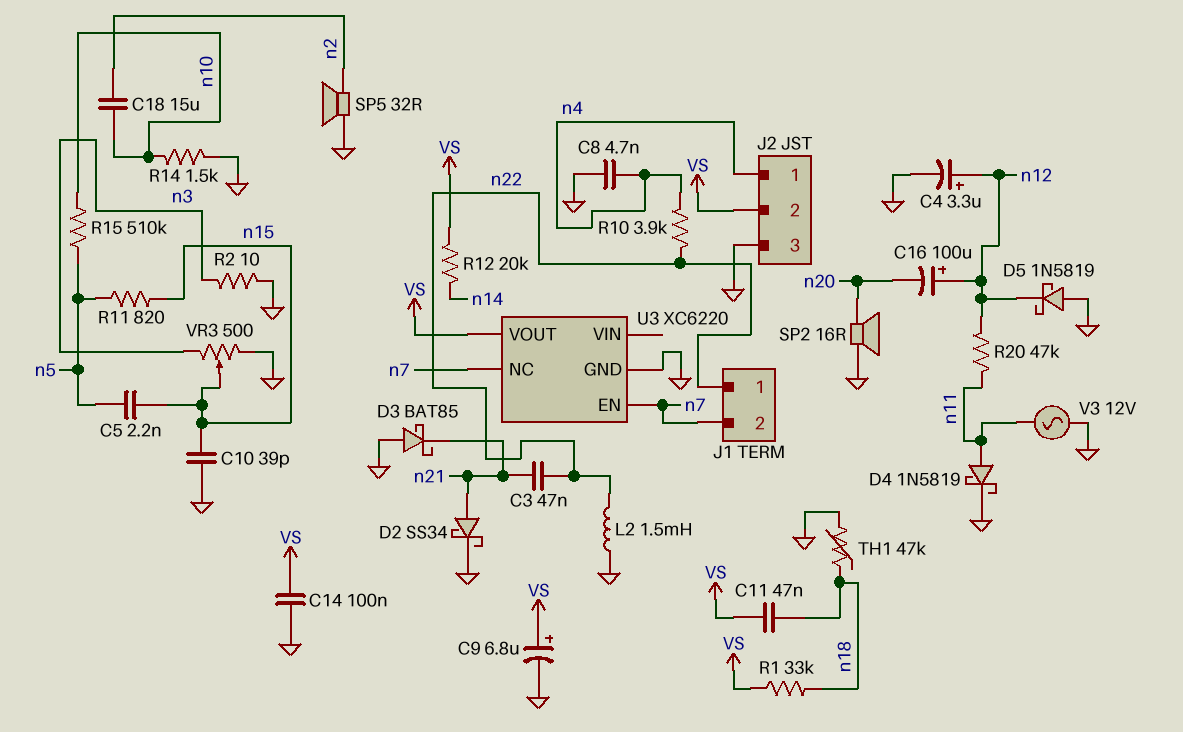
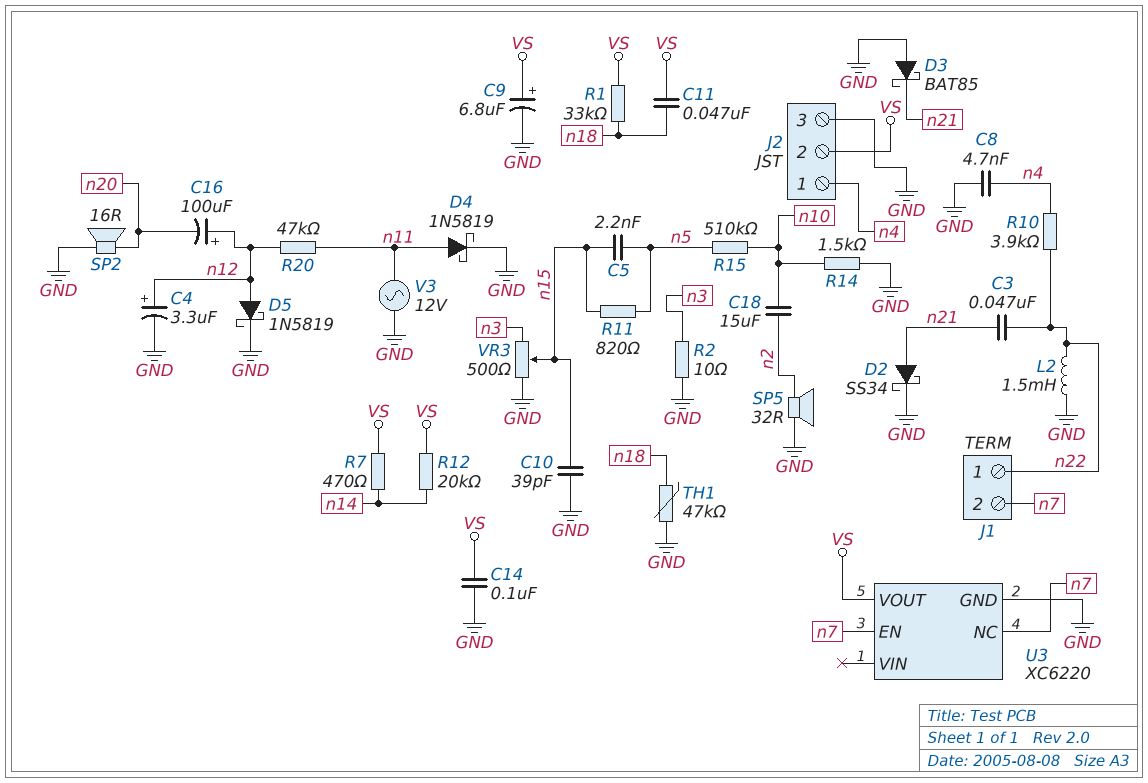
D5: schottky 1N5819 (A GND, K n12) -> schottky 1N5819 (A n12, K GND)
R7: none -> 470 (VS, n14)

